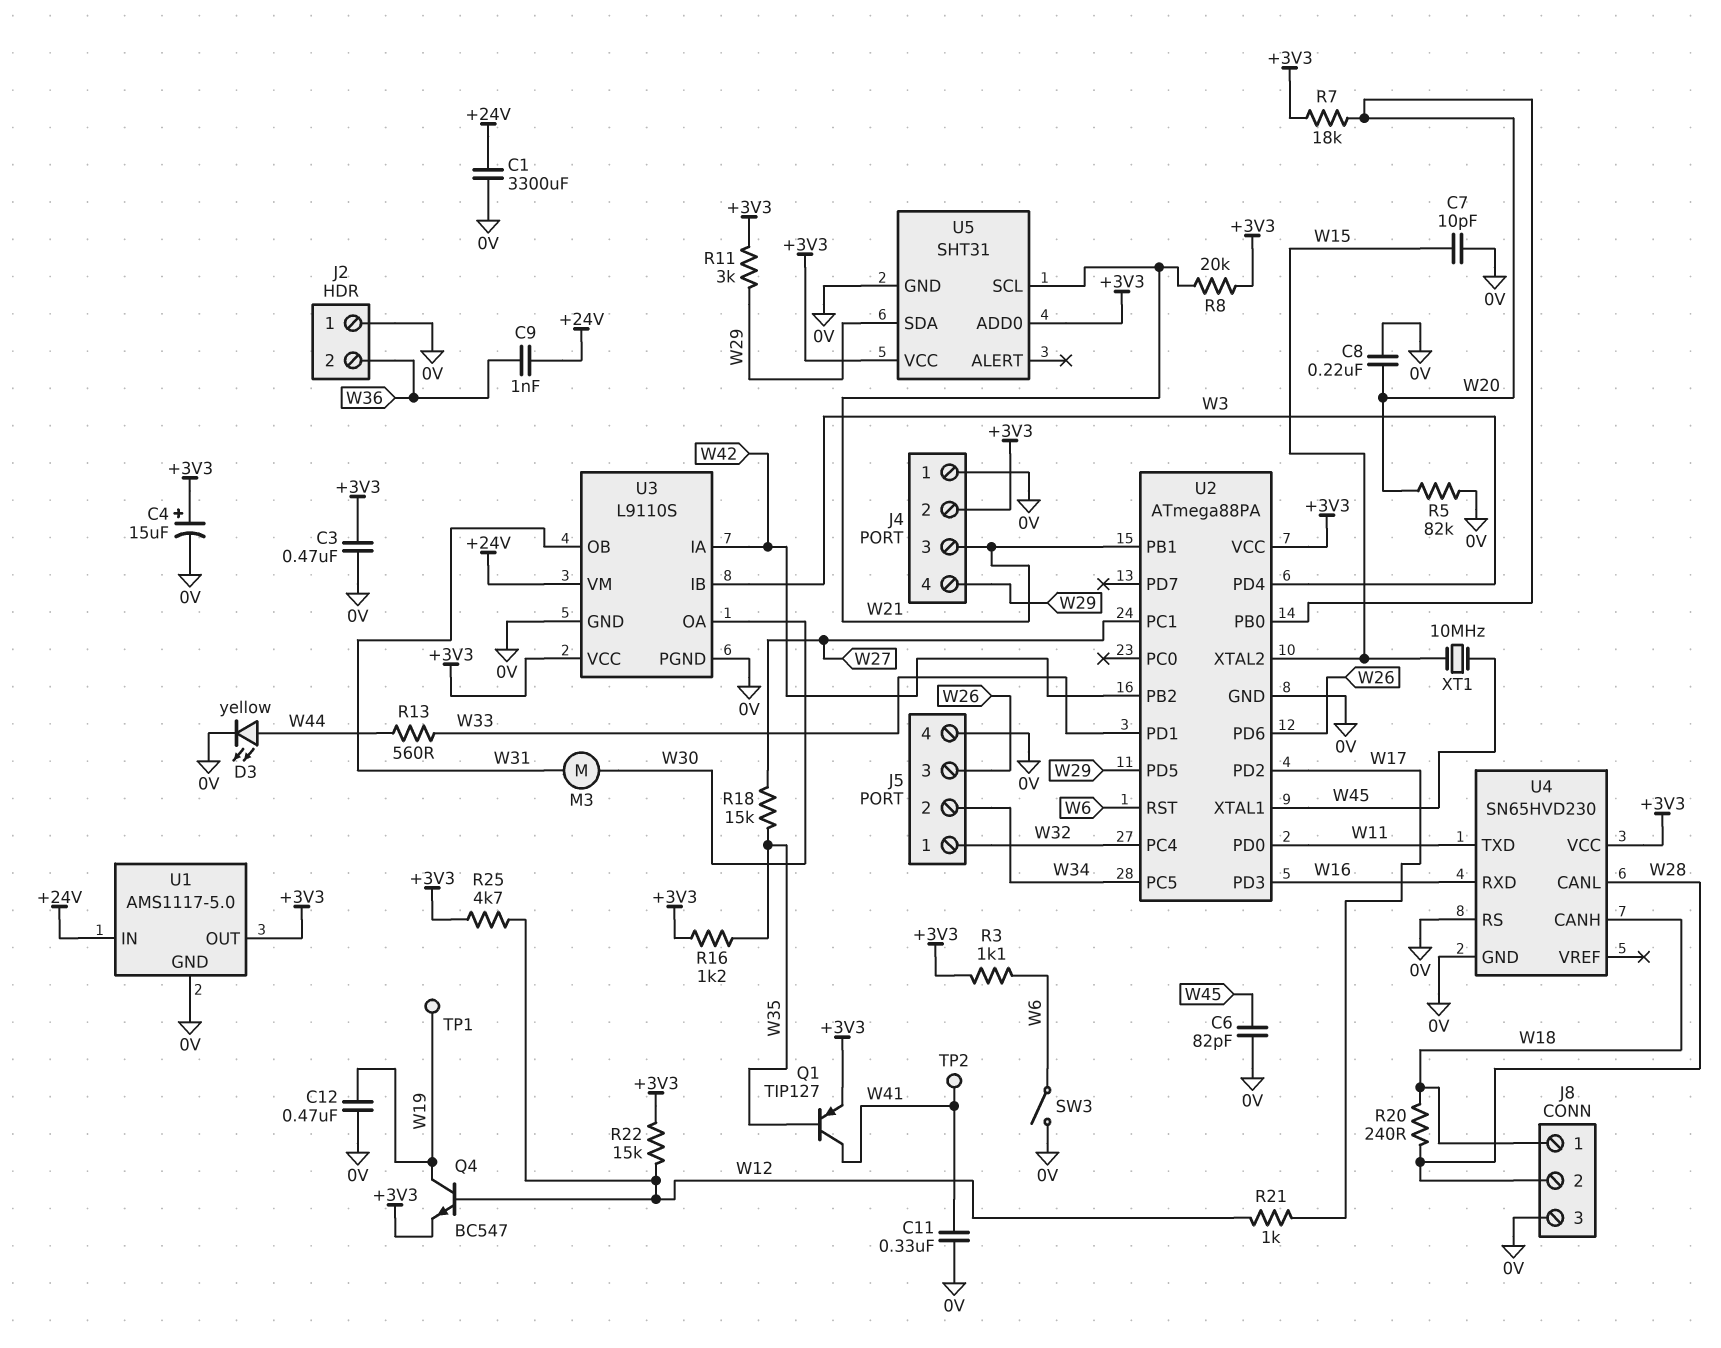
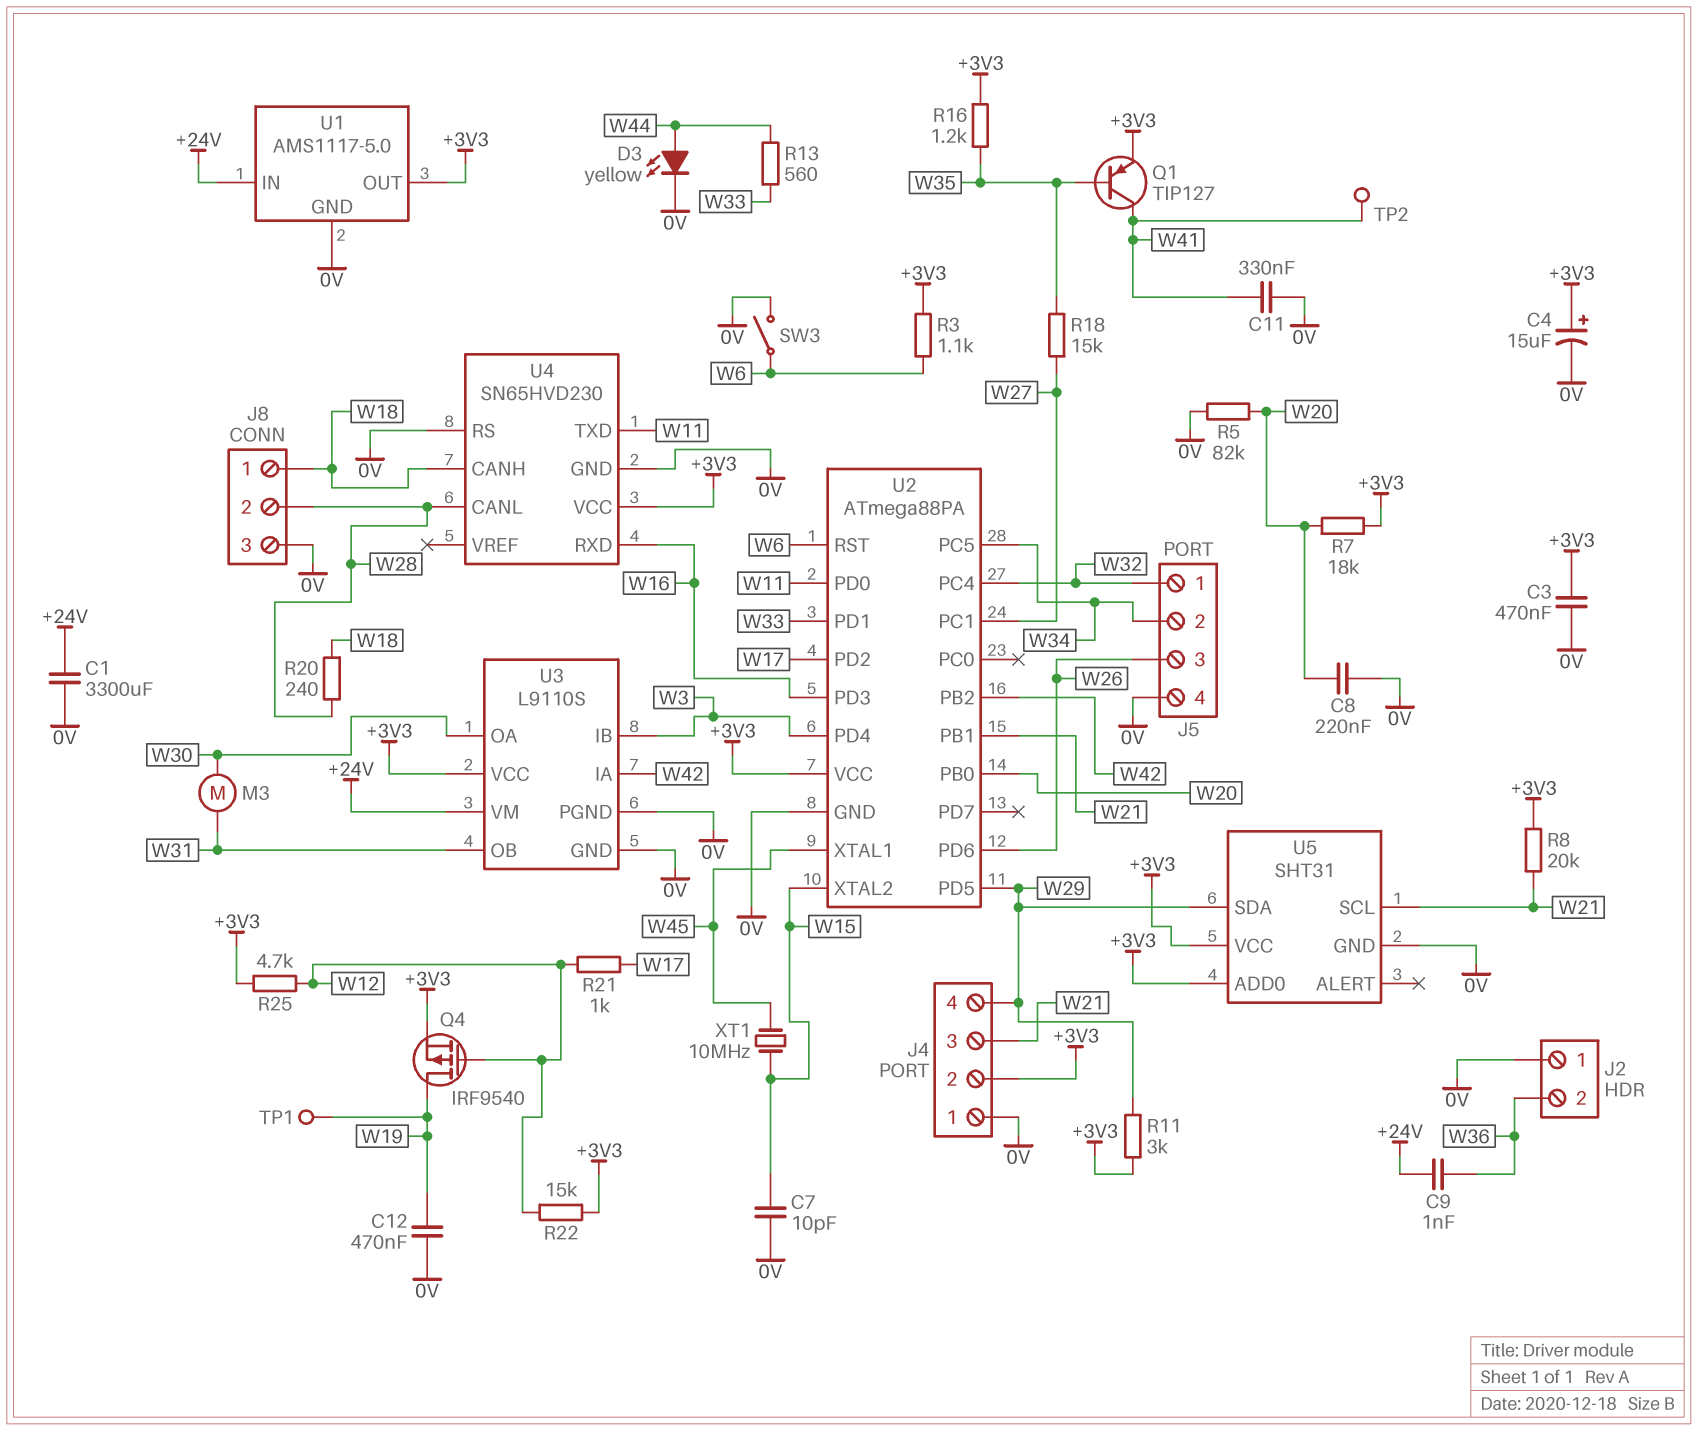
C6: 82pF (0V, W45) -> none
Q4: NPN BC547 (B W12, C W19, E +3V3) -> PMOS IRF9540 (G W12, D W19, S +3V3)

